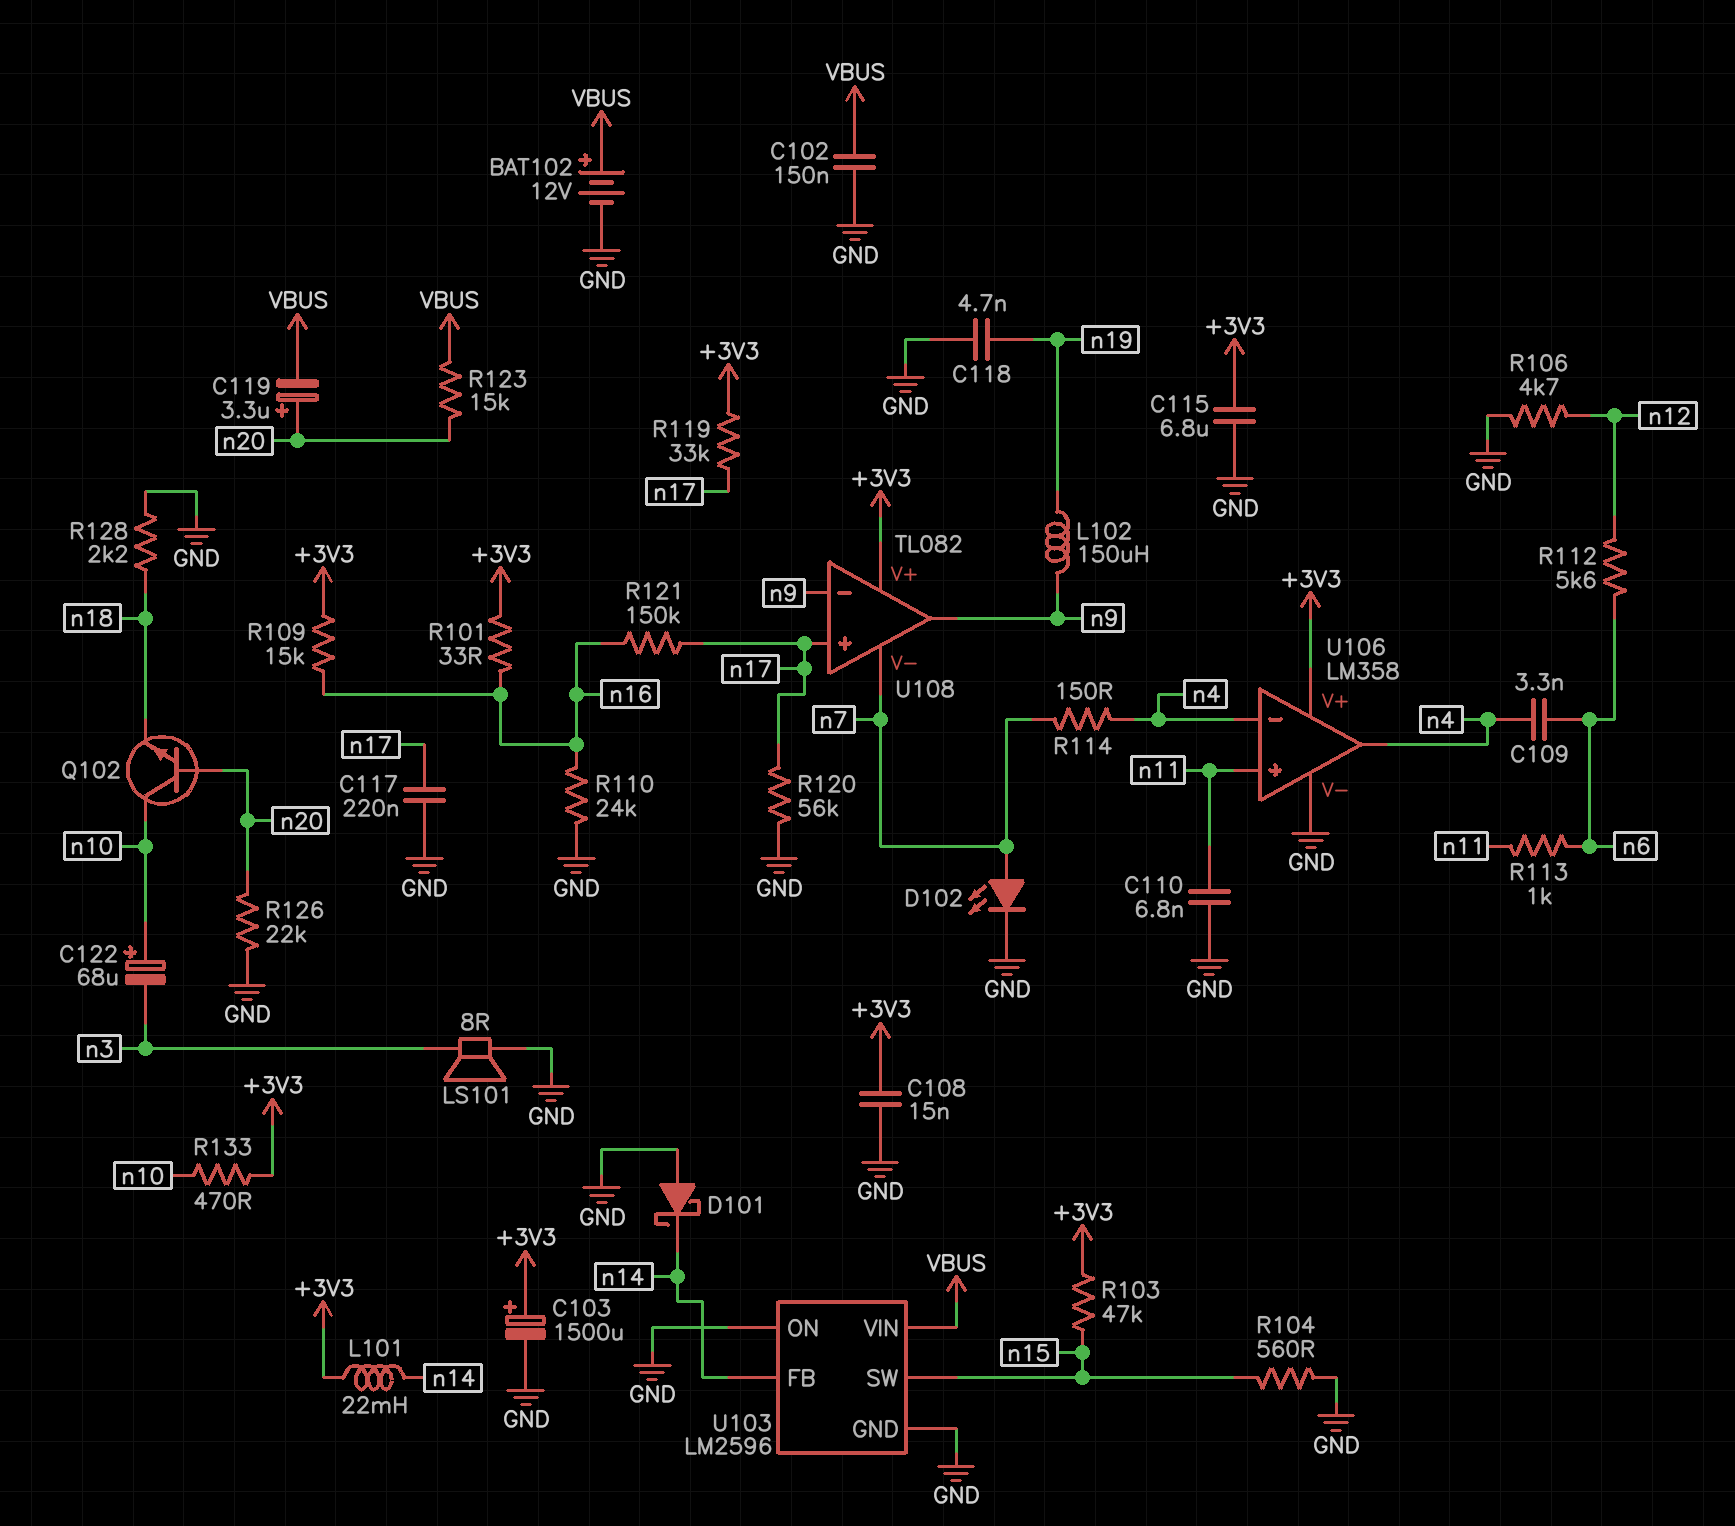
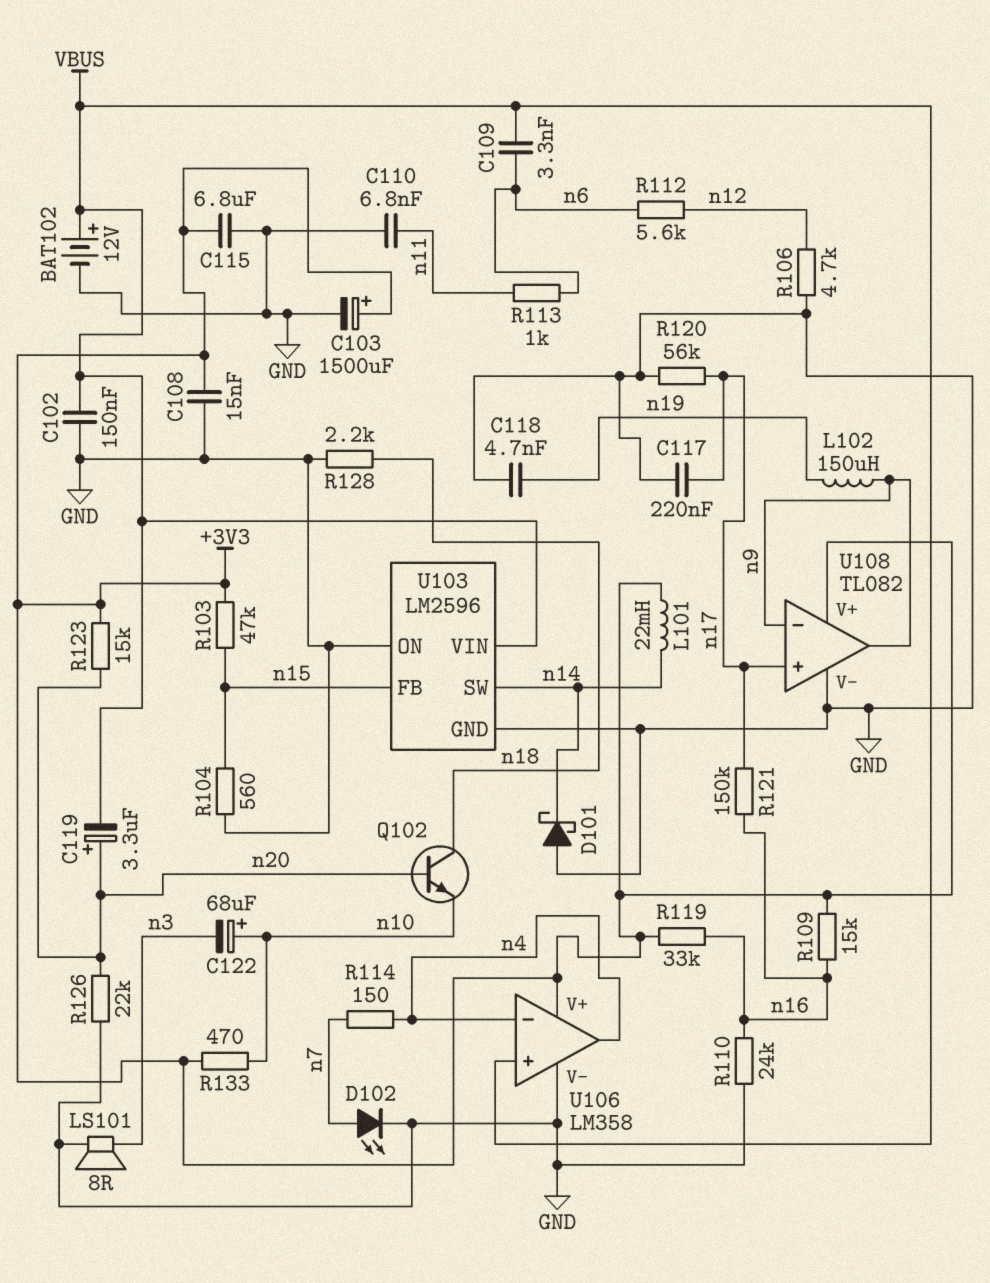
C109: 3.3nF (n4, n6) -> 3.3nF (VBUS, n6)
Q102: NPN (B n20, C n10, E n18) -> NPN (B n20, C n18, E n10)
R101: 33 (+3V3, n16) -> none
R119: 33k (+3V3, n17) -> 33k (+3V3, n16)
R123: 15k (VBUS, n20) -> 15k (+3V3, n20)
U103 pin FB: n14 -> n15
U103 pin SW: n15 -> n14
U106 pin in+: n11 -> VBUS
U108 pin V-: n7 -> GND

